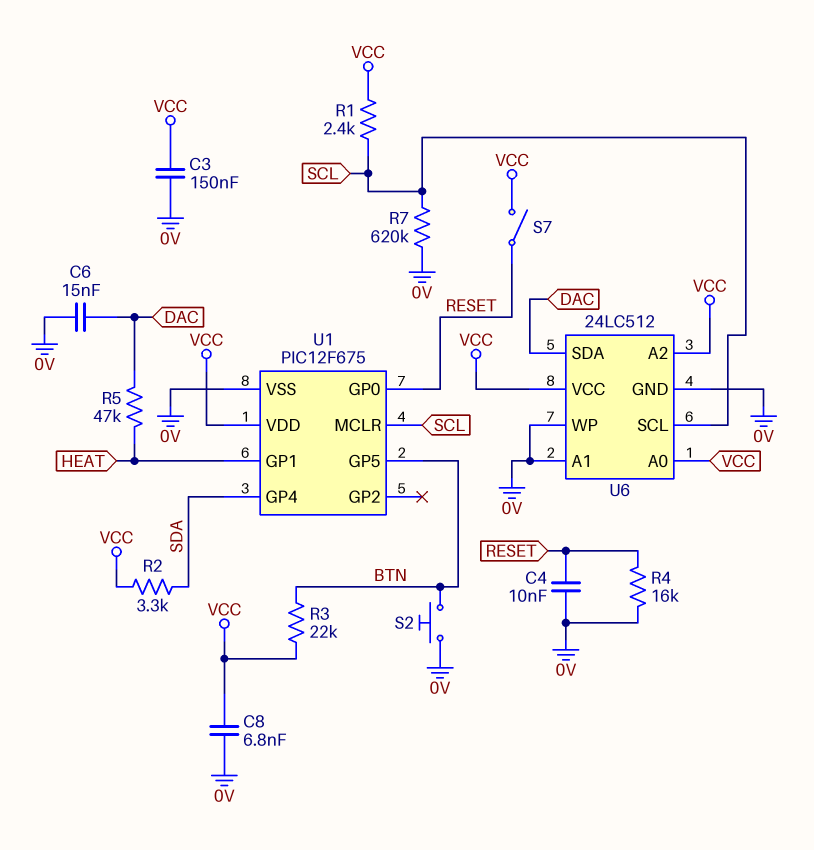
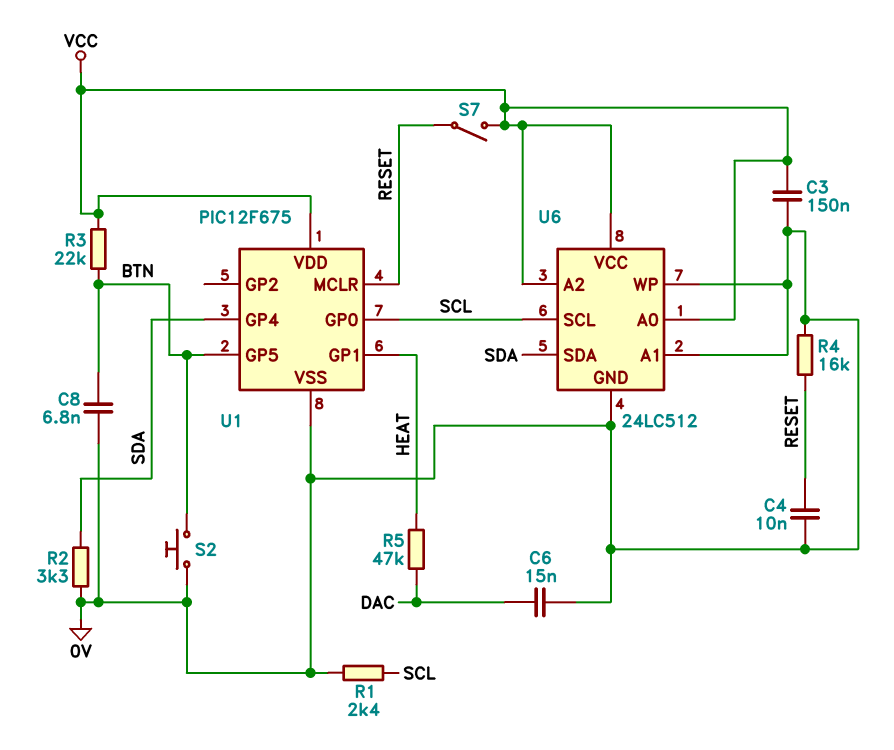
C8: 6.8nF (0V, VCC) -> 6.8nF (0V, BTN)
R1: 2.4k (SCL, VCC) -> 2.4k (0V, SCL)
R2: 3.3k (SDA, VCC) -> 3.3k (0V, SDA)
R7: 620k (0V, SCL) -> none
U1 pin GP0: RESET -> SCL
U1 pin MCLR: SCL -> RESET
U6 pin SDA: DAC -> SDA

